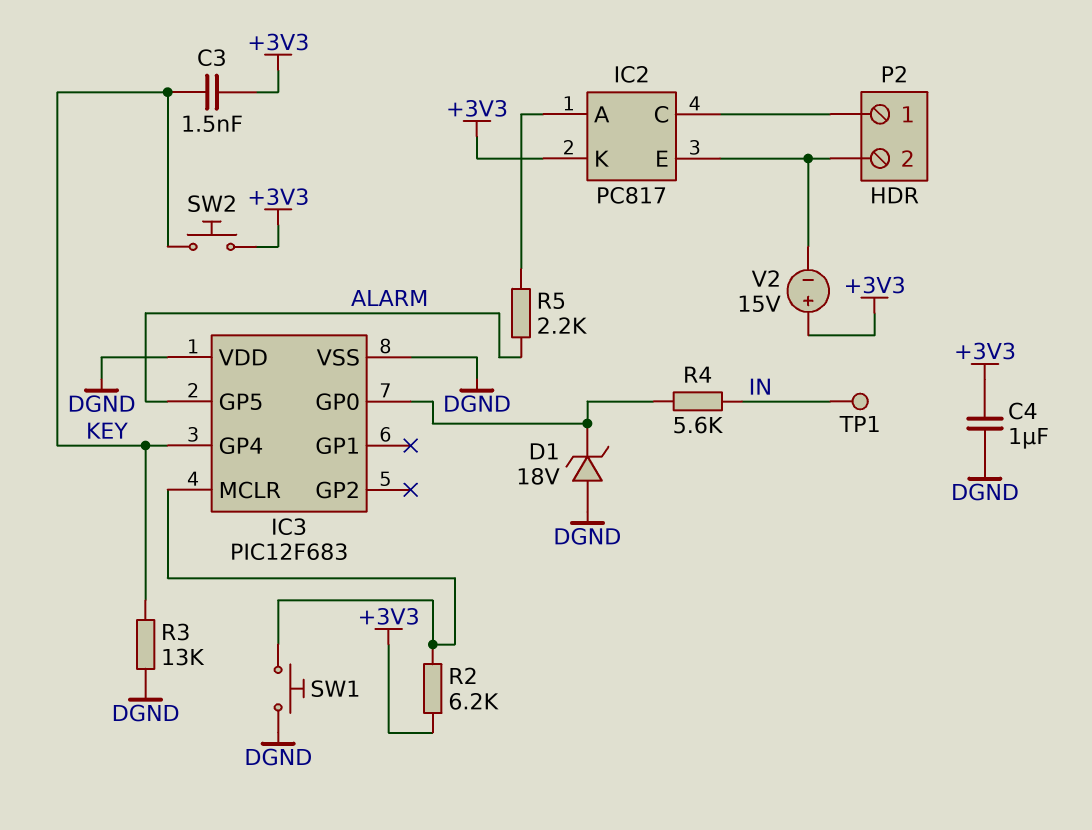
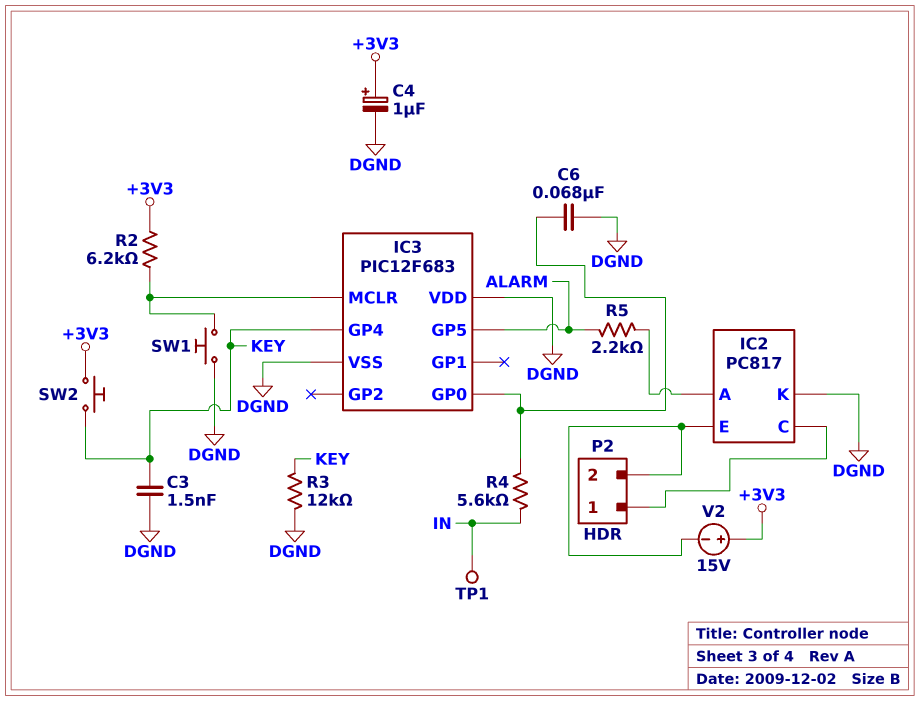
C3: 1.5nF (+3V3, KEY) -> 1.5nF (DGND, KEY)
C4: 1uF (+3V3, DGND) -> 1uF (plus +3V3, minus DGND)
C6: none -> 68nF (DGND, IC3/GP0)
D1: zener 18V (A DGND, K IC3/GP0) -> none
IC2 pin K: +3V3 -> DGND
R3: 13k (DGND, KEY) -> 12k (DGND, KEY)

